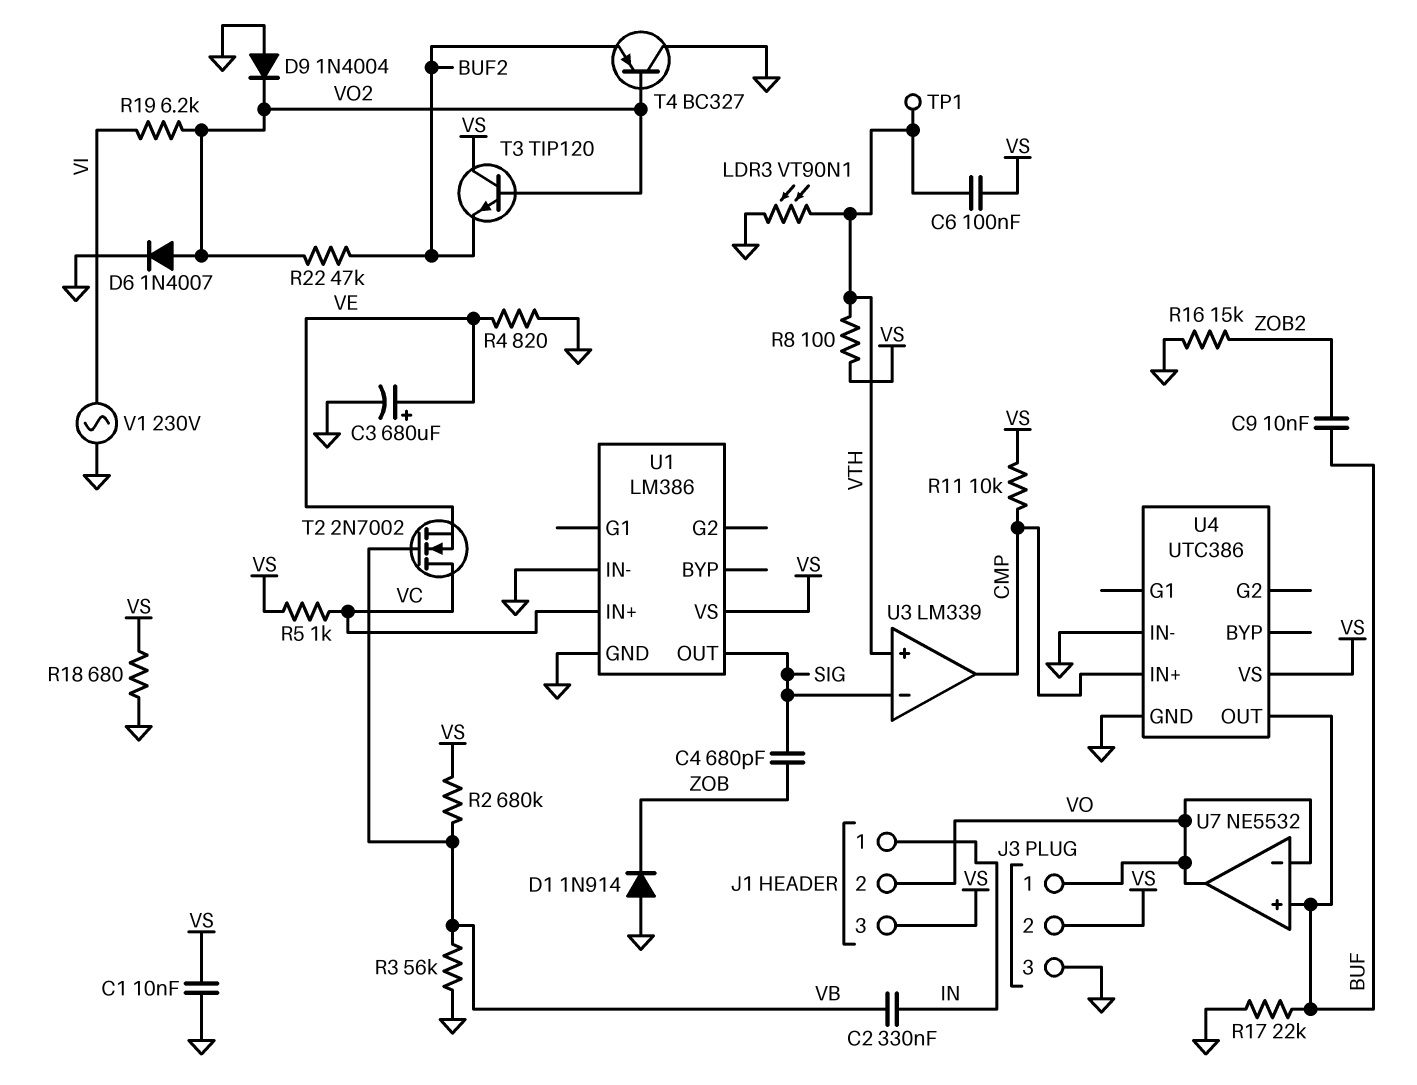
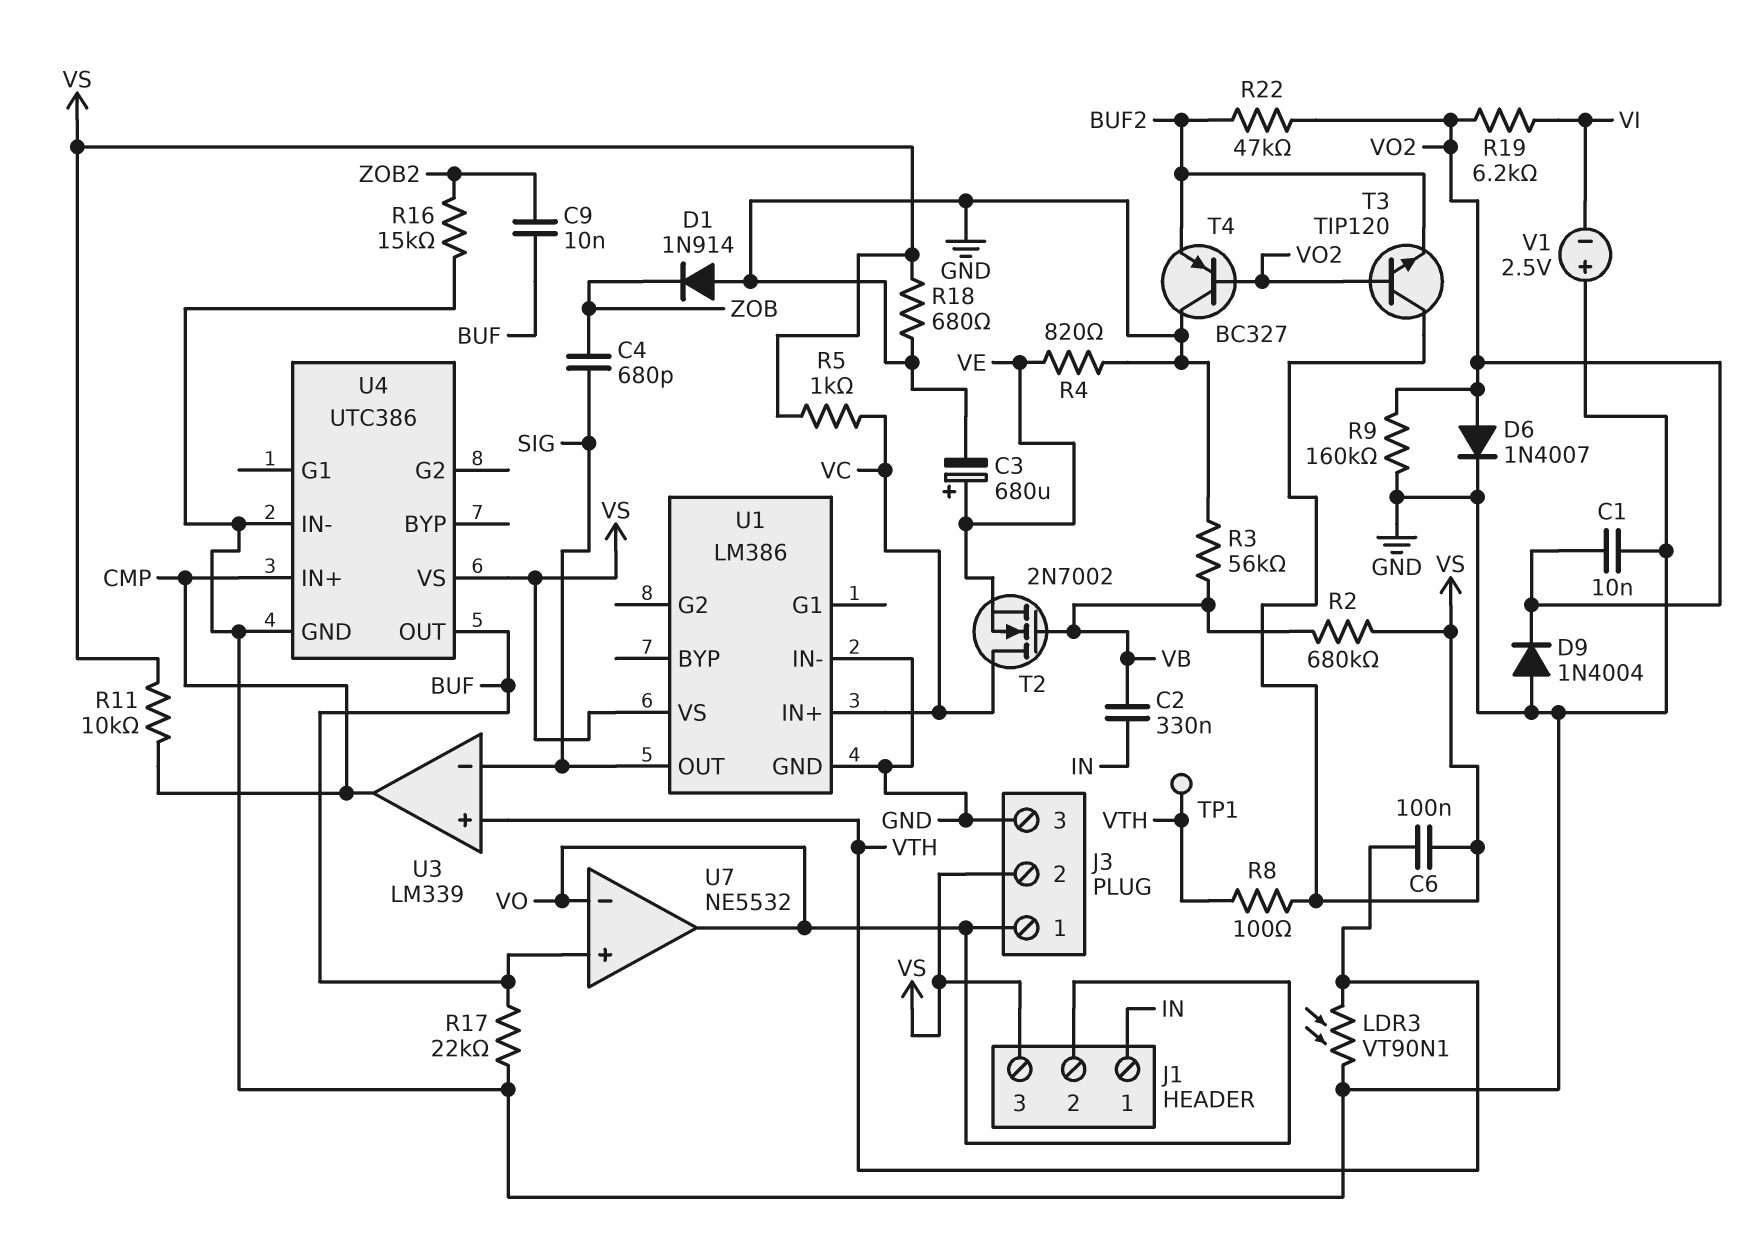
C1: 10nF (GND, VS) -> 10nF (GND, VO2)
R9: none -> 160k (GND, VO2)
V1: AC 230V (GND, VI) -> 2.5V (plus GND, minus VI)

